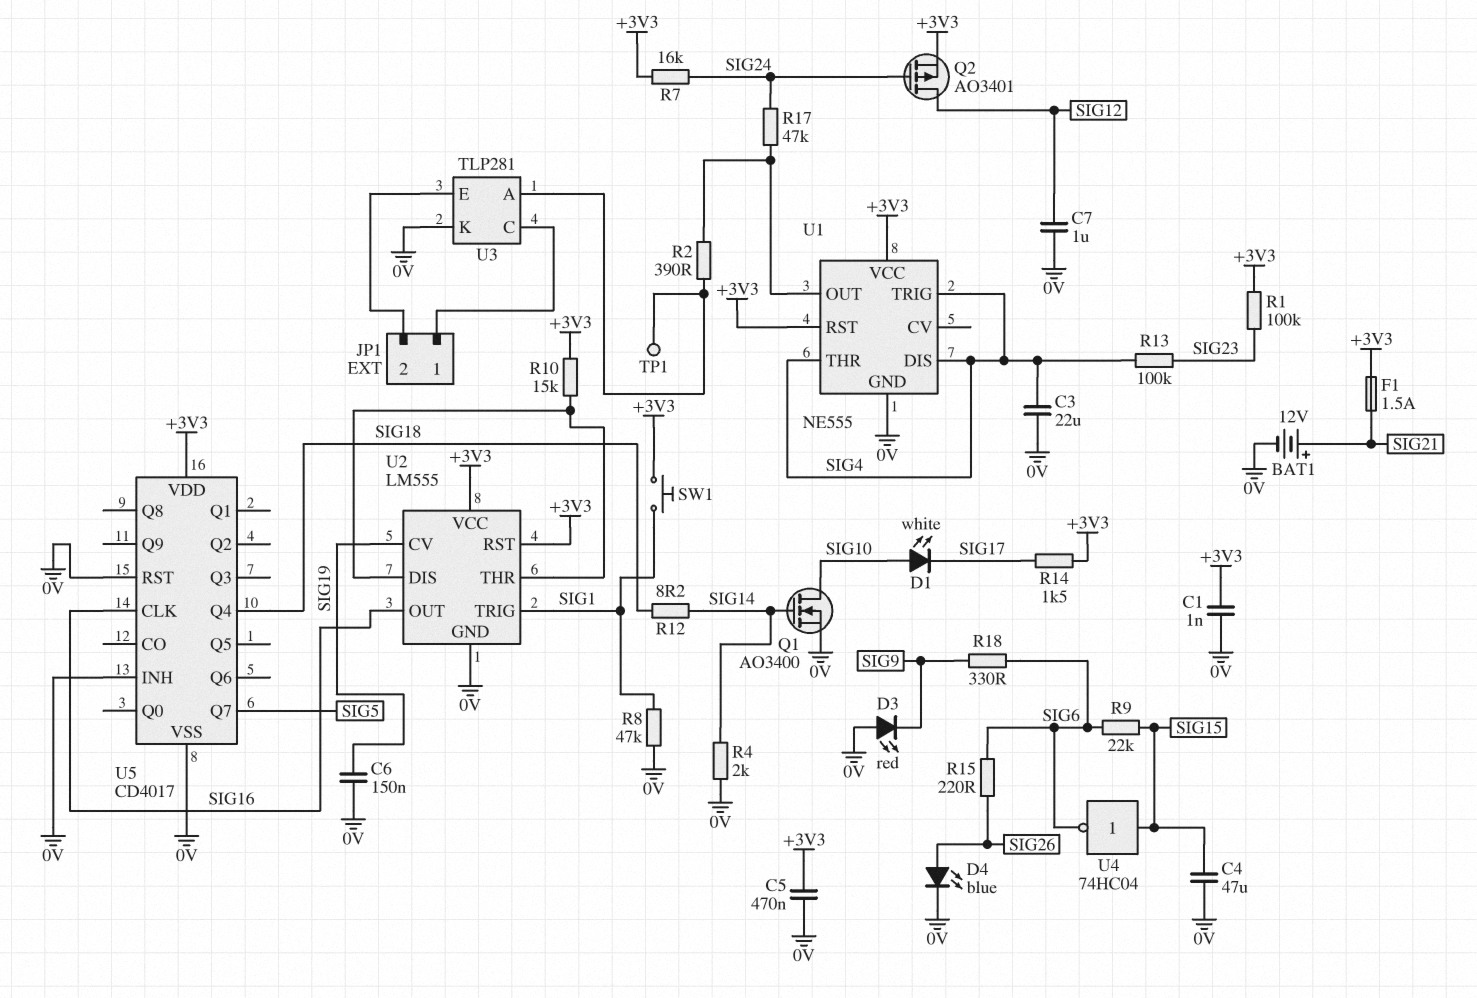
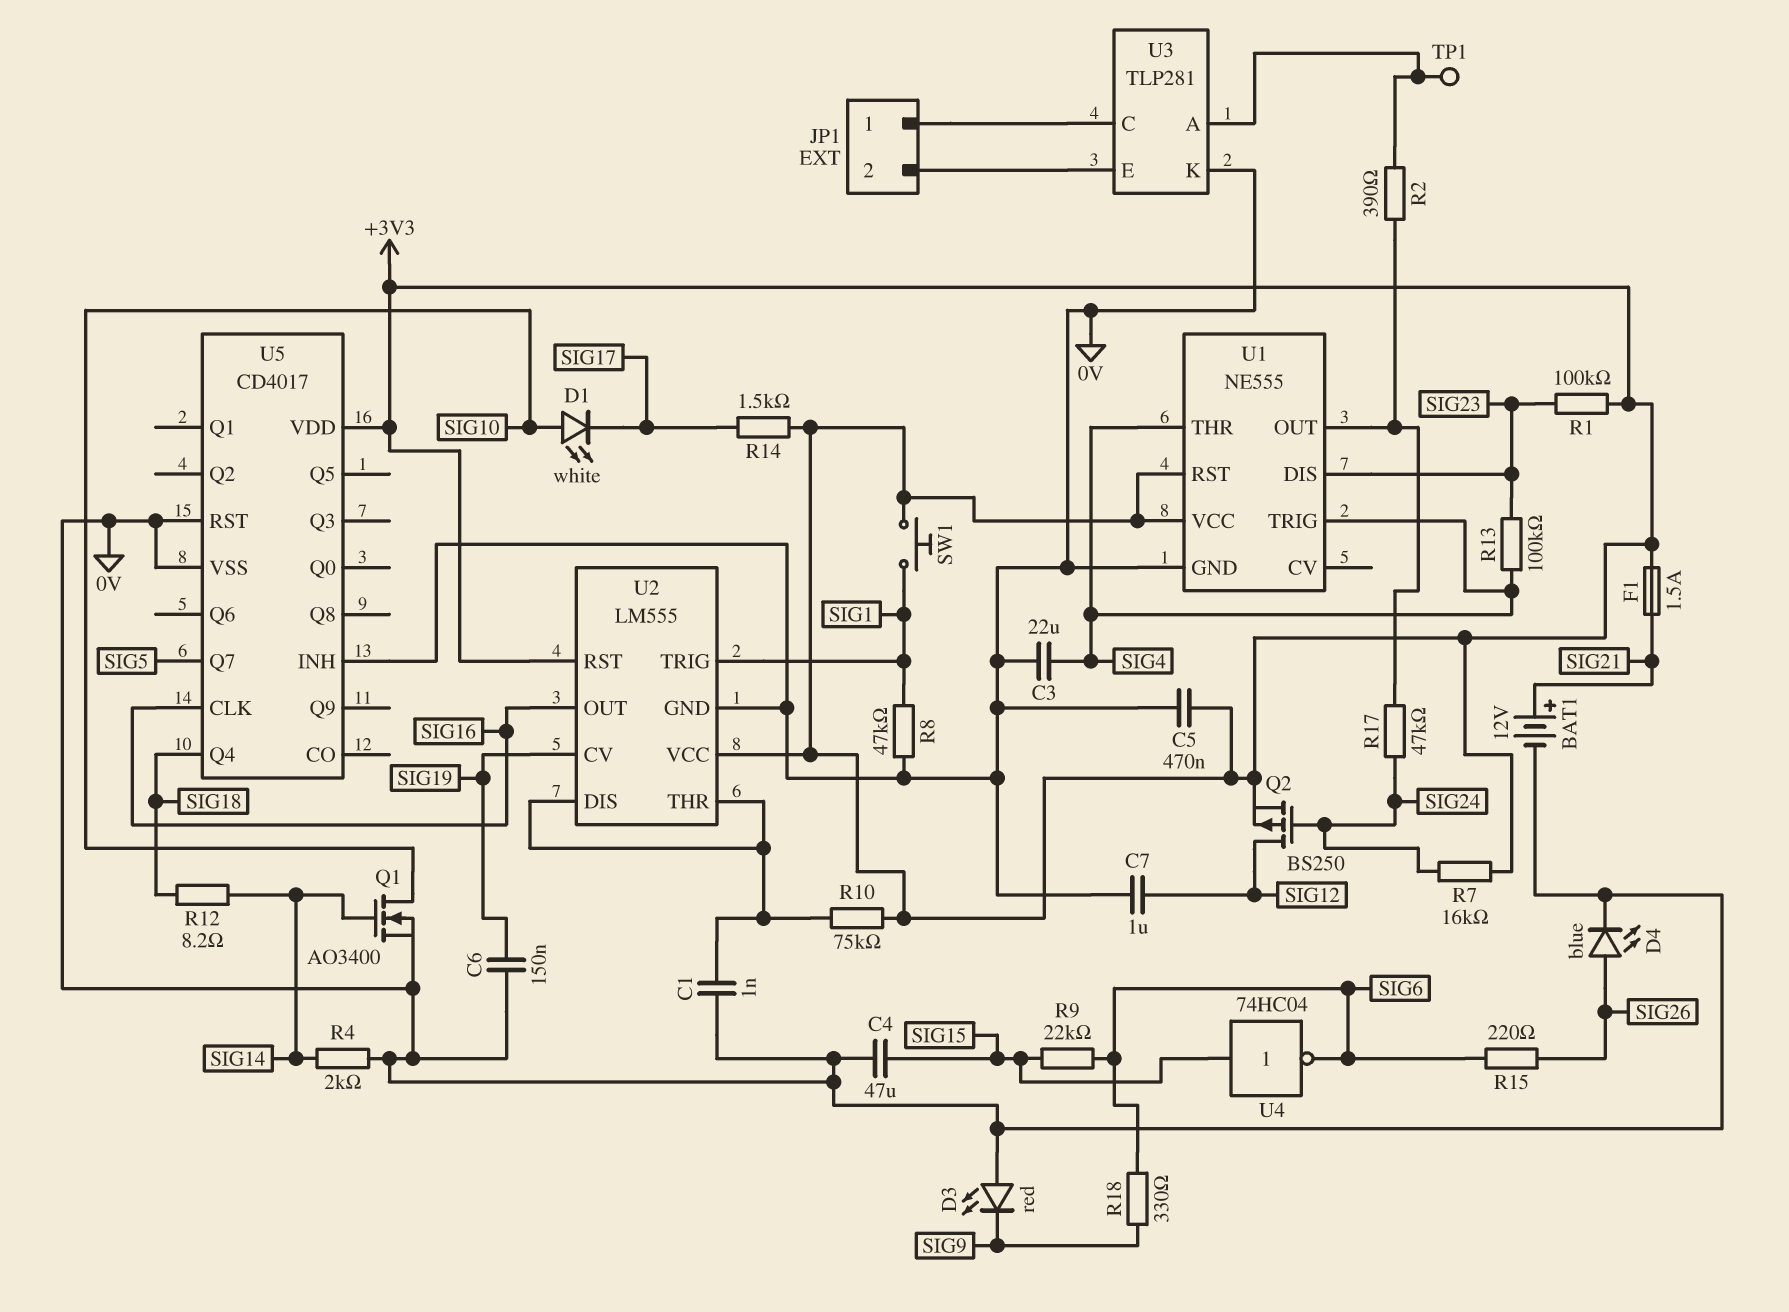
C1: 1nF (+3V3, 0V) -> 1nF (0V, U2/DIS)
Q2: PMOS AO3401 (G SIG24, D SIG12, S +3V3) -> PMOS BS250 (G SIG24, D SIG12, S +3V3)
R10: 15k (+3V3, U2/DIS) -> 75k (+3V3, U2/DIS)
U1 pin DIS: SIG4 -> SIG23

